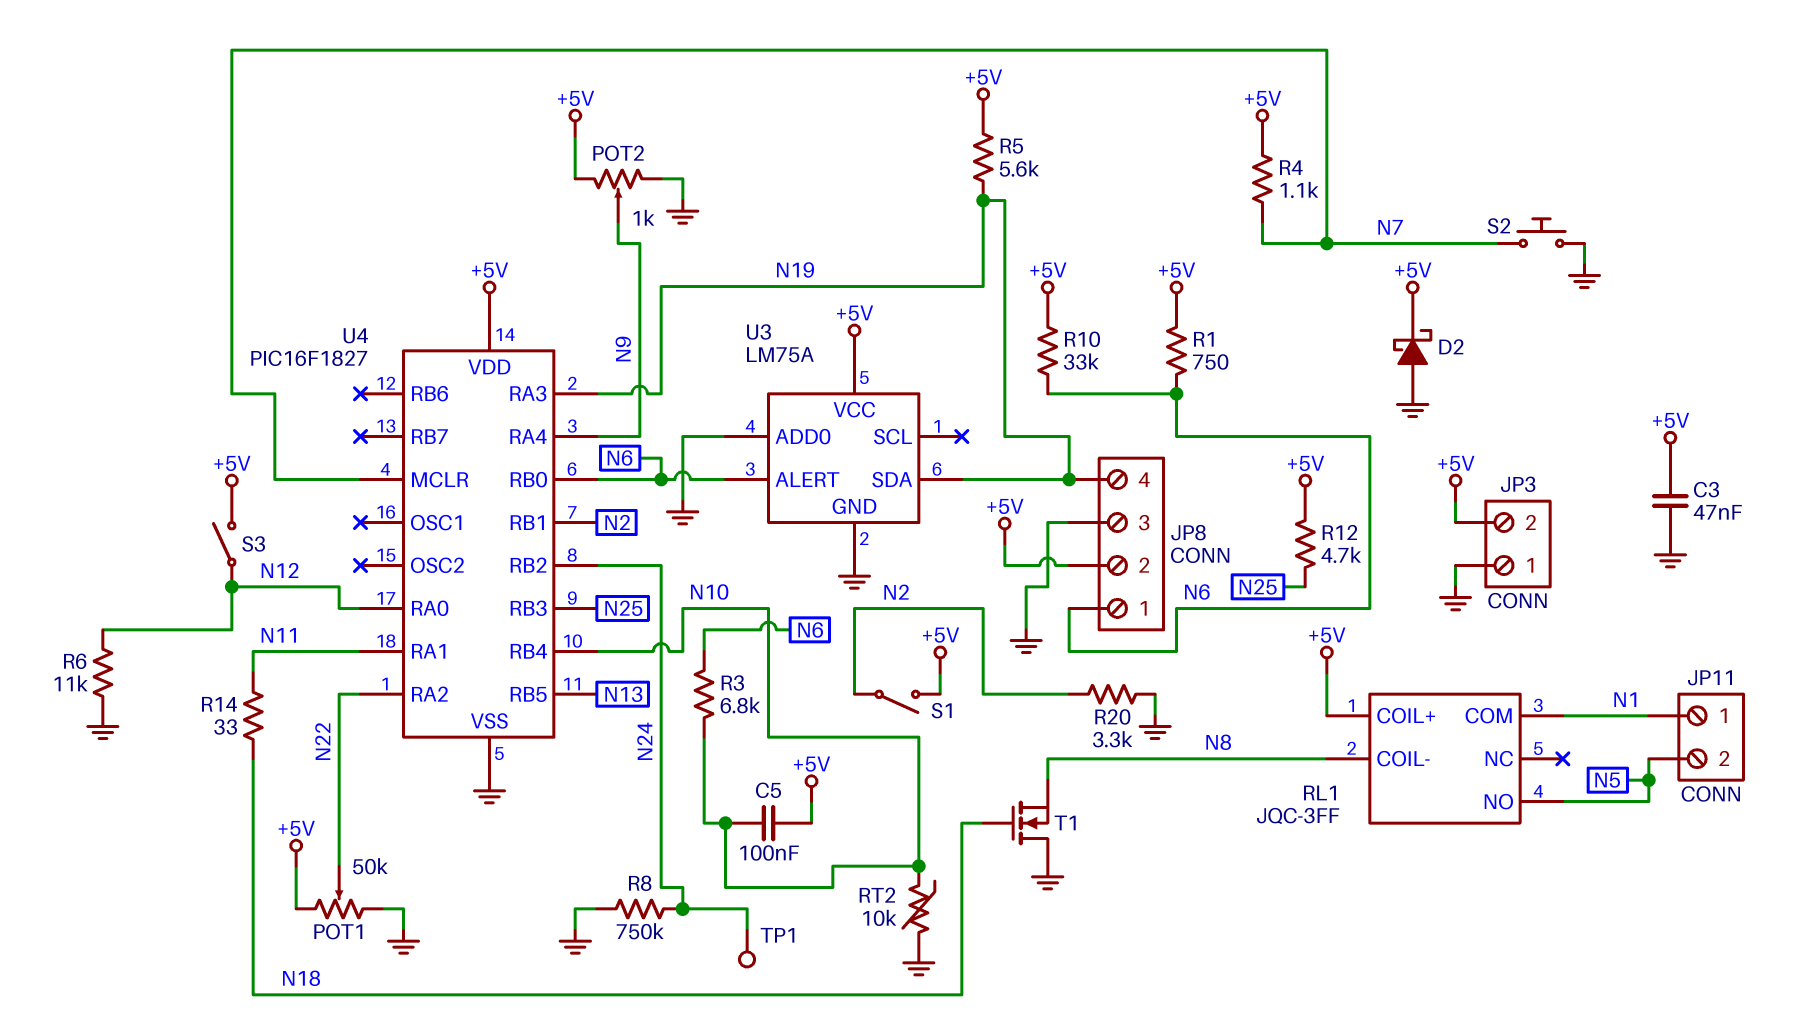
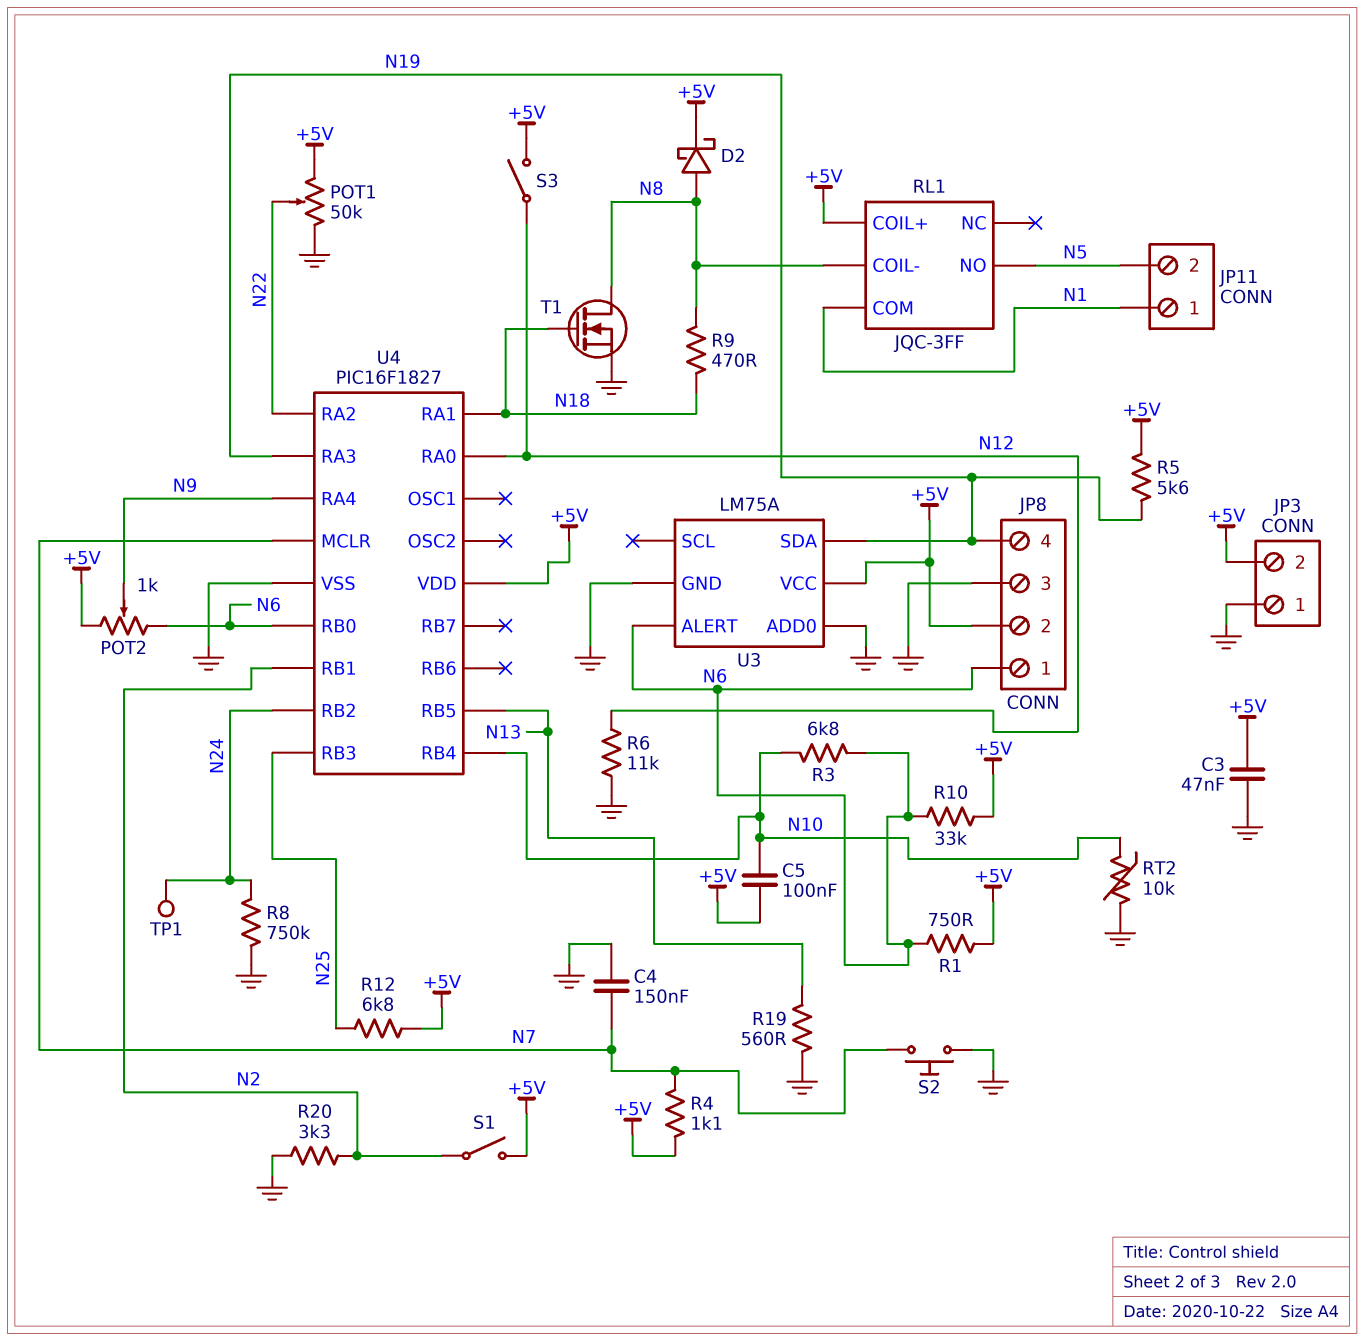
C4: none -> 150nF (GND, N7)
D2: schottky (A GND, K +5V) -> schottky (A N8, K +5V)
POT2: 1k (+5V, GND, wiper N9) -> 1k (+5V, N6, wiper N9)
R9: none -> 470 (N8, N18)
R12: 4.7k (+5V, N25) -> 6.8k (+5V, N25)
R14: 33 (N11, N18) -> none
R19: none -> 560 (GND, N13)
T1: NMOS (G N18, D GND, S N8) -> NMOS (G N18, D N8, S GND)
U4 pin RA1: N11 -> N18

